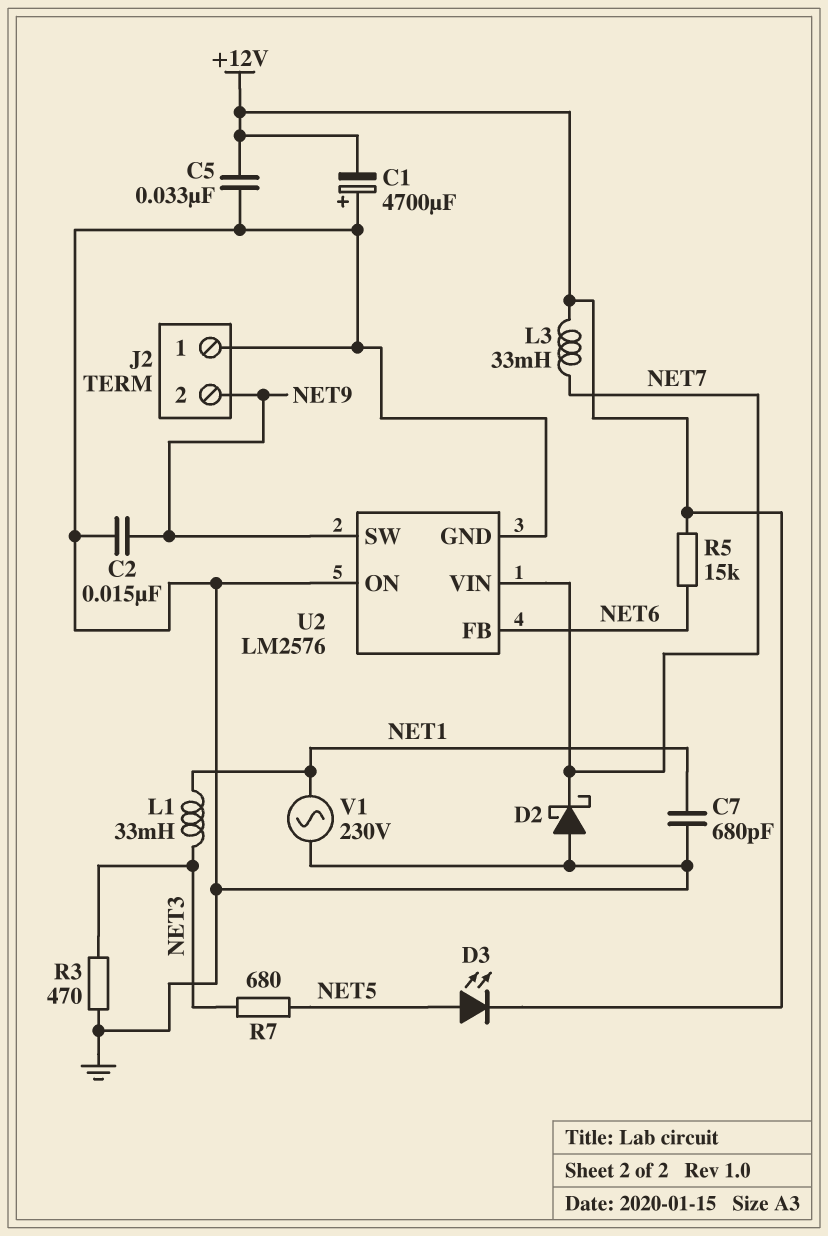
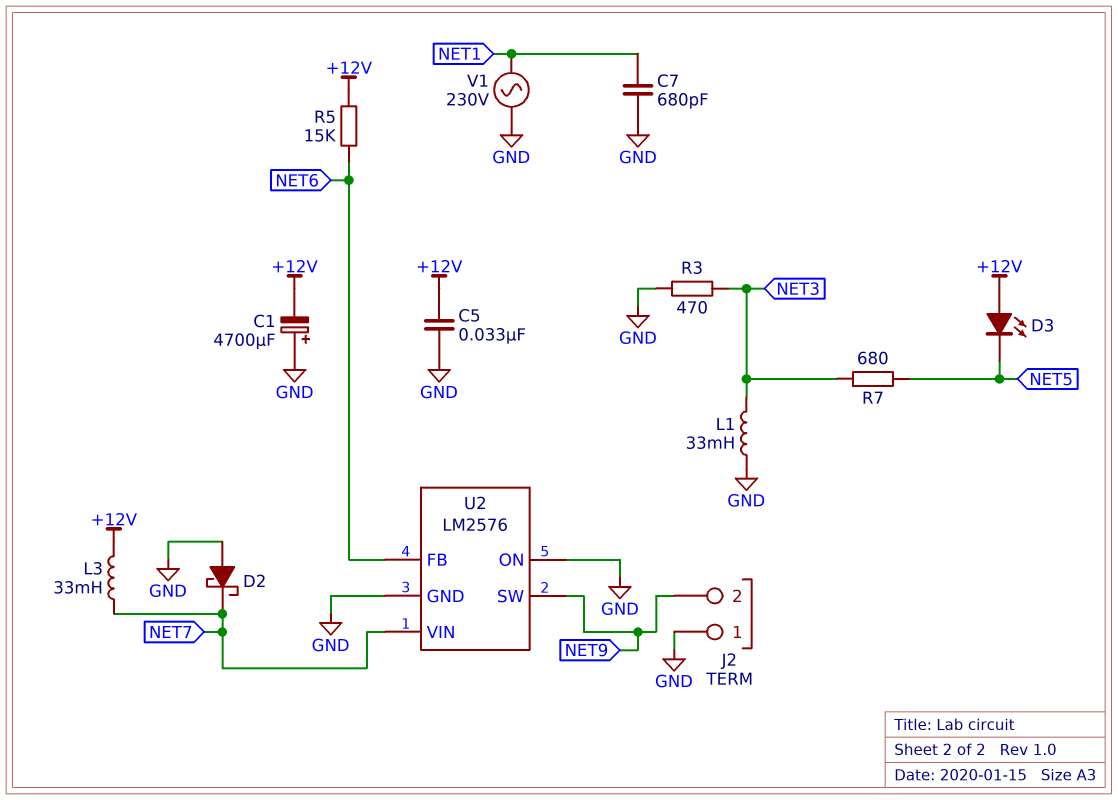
C2: 15nF (GND, NET9) -> none
D3: LED (A NET5, K +12V) -> LED (A +12V, K NET5)
L1: 33mH (NET1, NET3) -> 33mH (GND, NET3)

